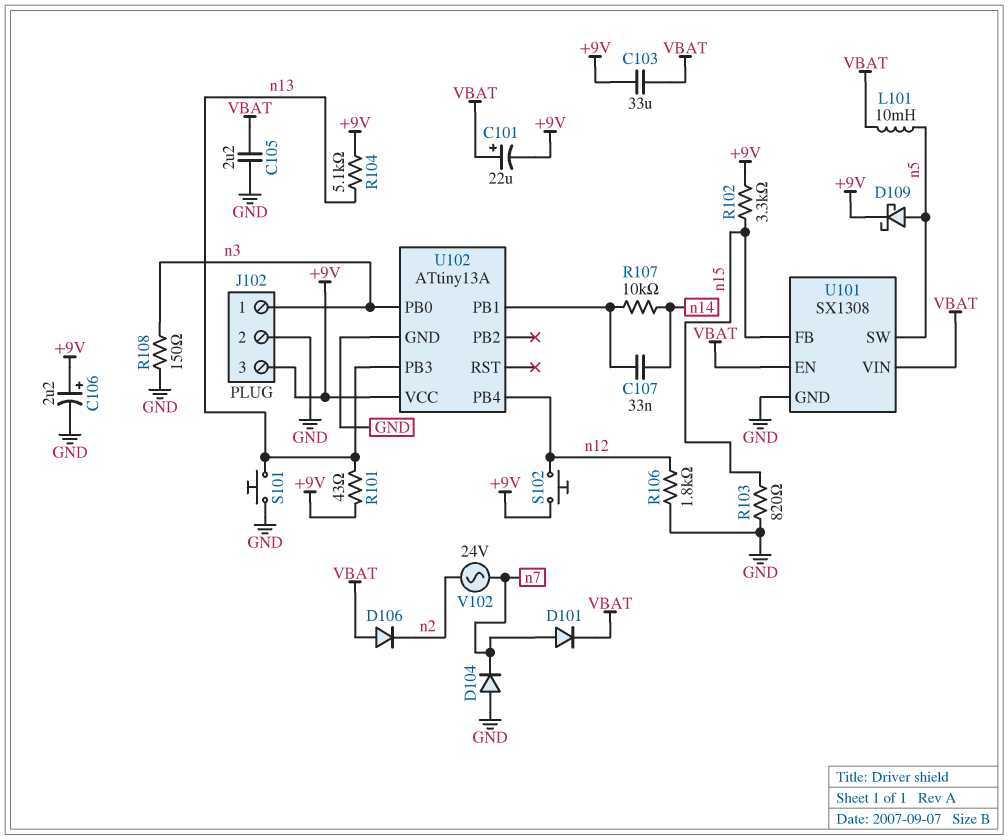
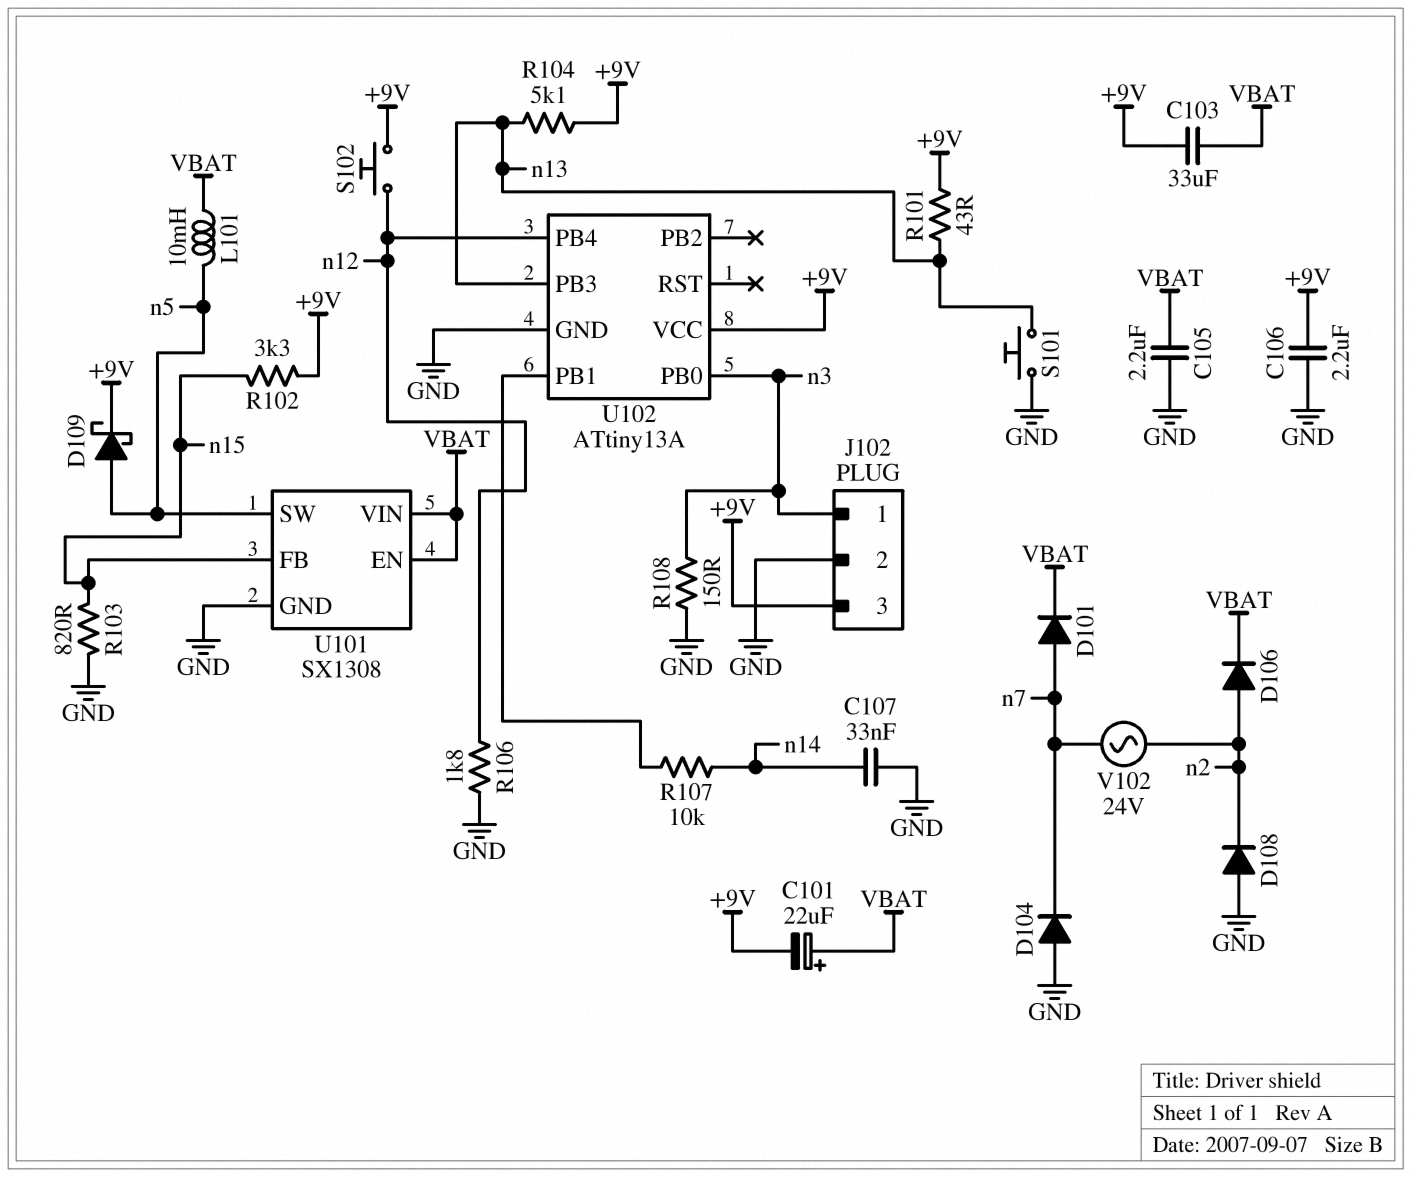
C106: 2.2uF (plus +9V, minus GND) -> 2.2uF (+9V, GND)
C107: 33nF (U102/PB1, n14) -> 33nF (GND, n14)
D106: diode (A VBAT, K n2) -> diode (A n2, K VBAT)
D108: none -> diode (A GND, K n2)

